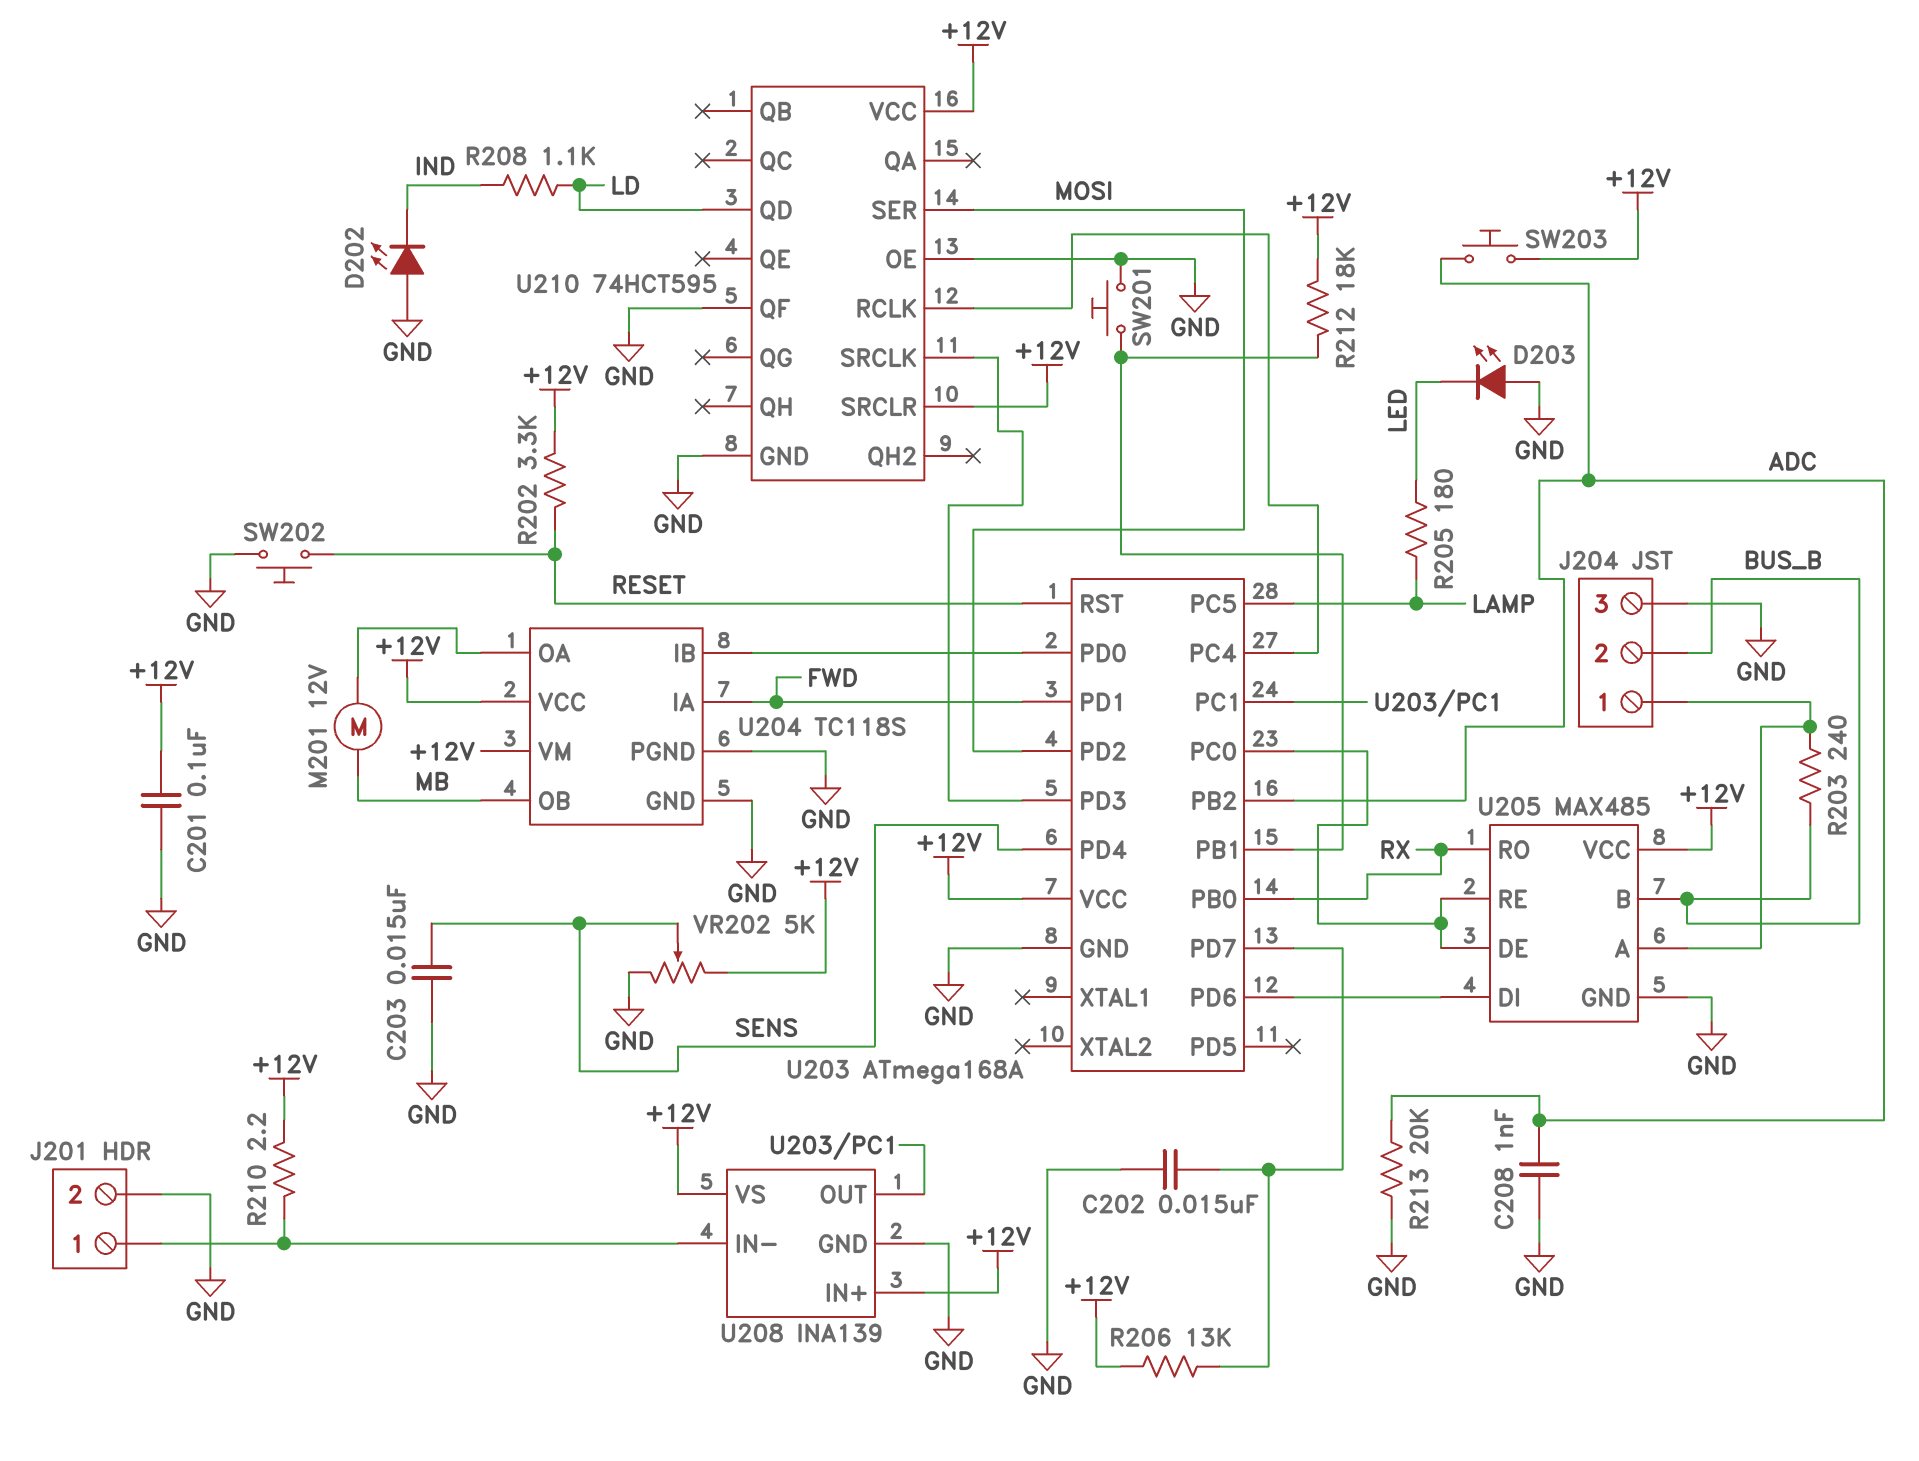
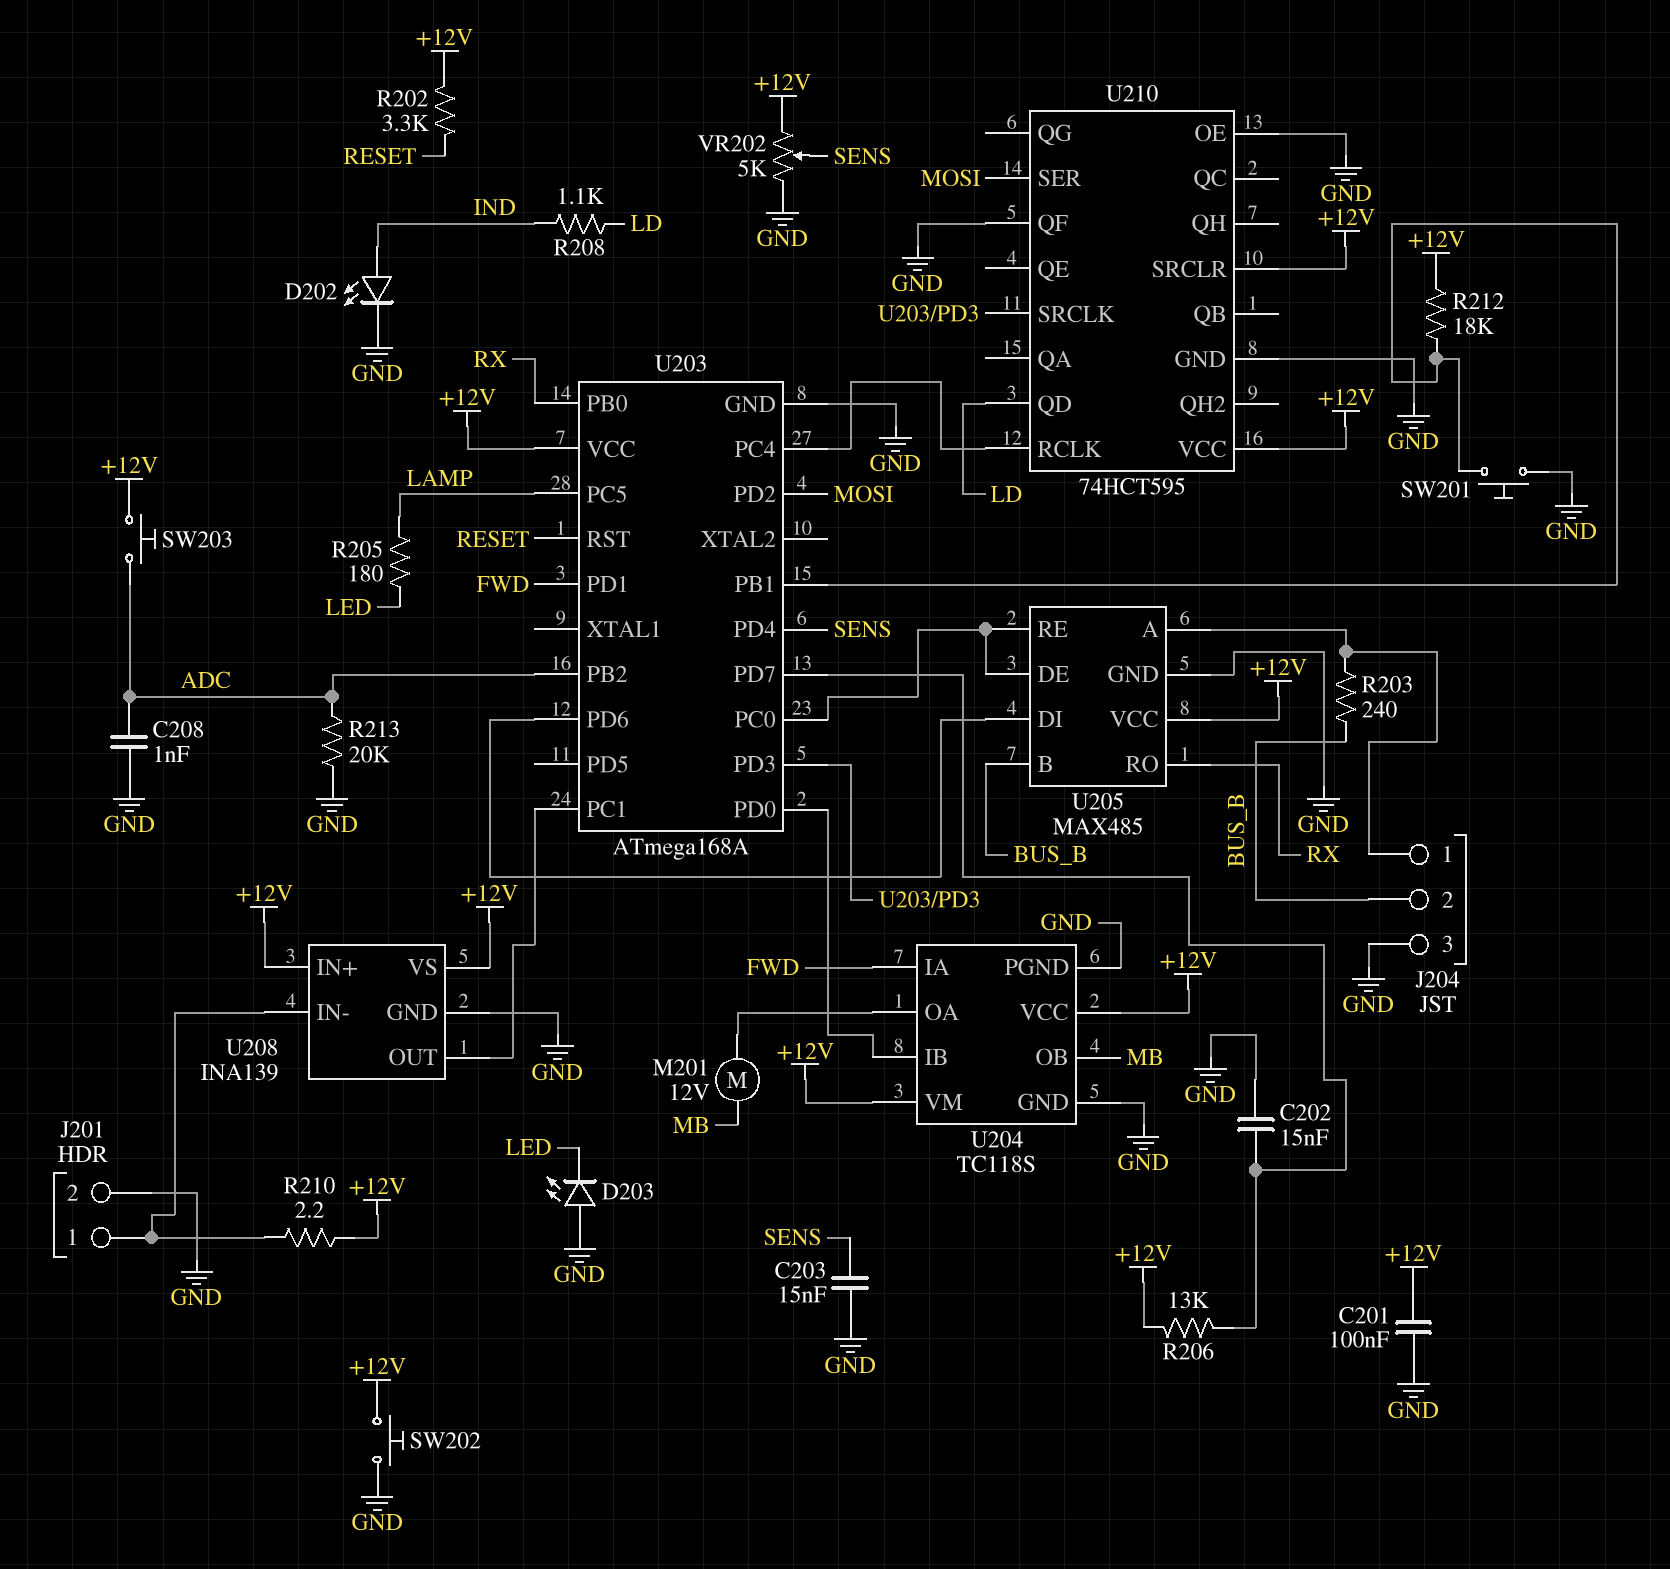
D202: LED (A GND, K IND) -> LED (A IND, K GND)
SW202: button (GND, RESET) -> button (+12V, GND)

